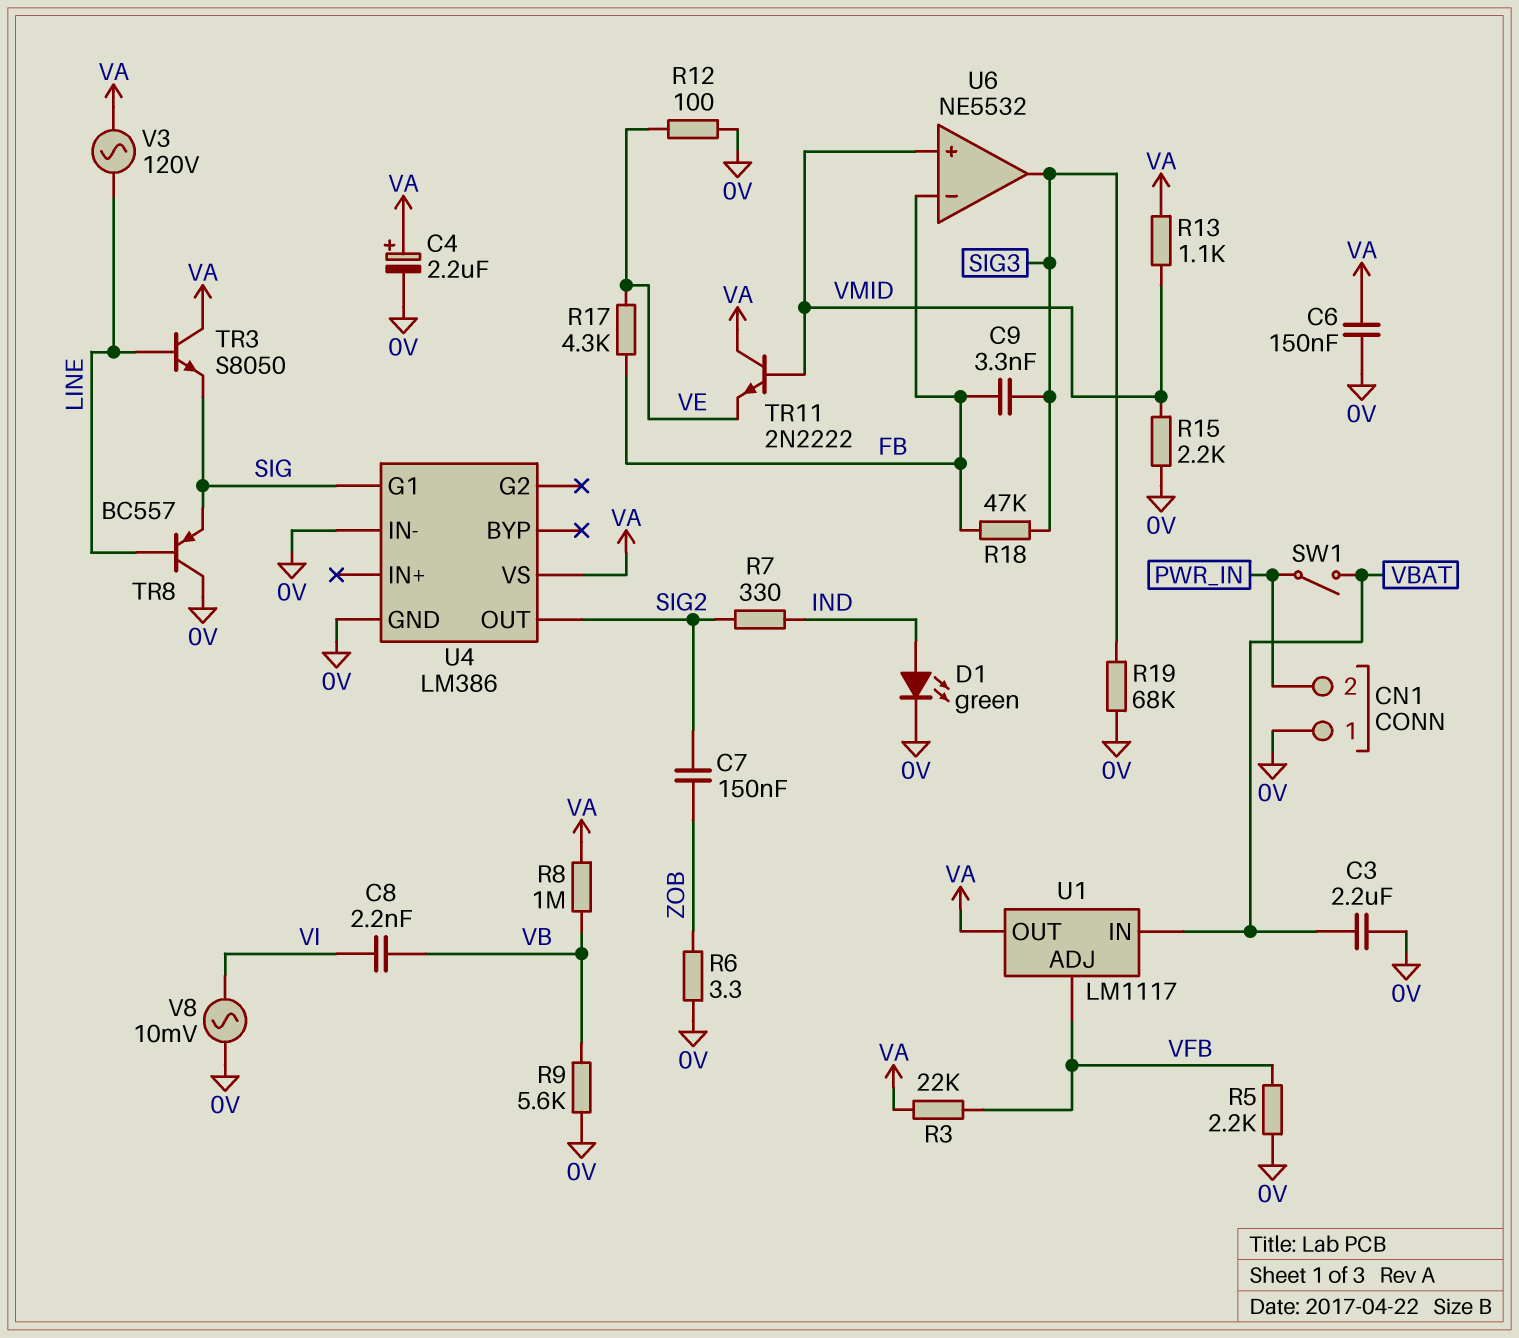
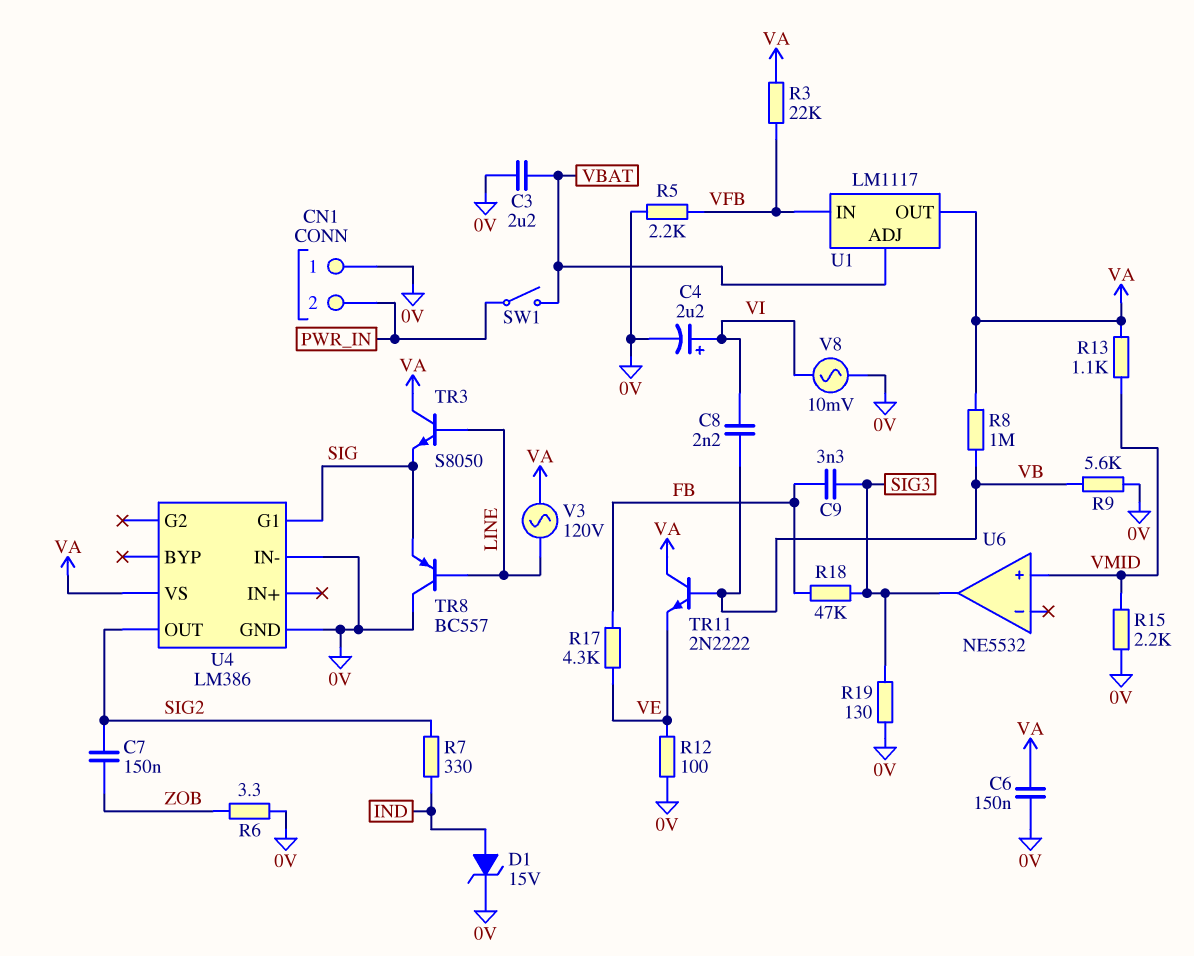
C4: 2.2uF (plus VA, minus 0V) -> 2.2uF (plus VI, minus 0V)
D1: LED green (A IND, K 0V) -> zener 15V (A IND, K 0V)
R19: 68k (0V, SIG3) -> 130 (0V, SIG3)
TR11: NPN 2N2222 (B VMID, C VA, E VE) -> NPN 2N2222 (B VB, C VA, E VE)
U1 pin ADJ: VFB -> VBAT
U1 pin IN: VBAT -> VFB
U6 pin in-: FB -> none

